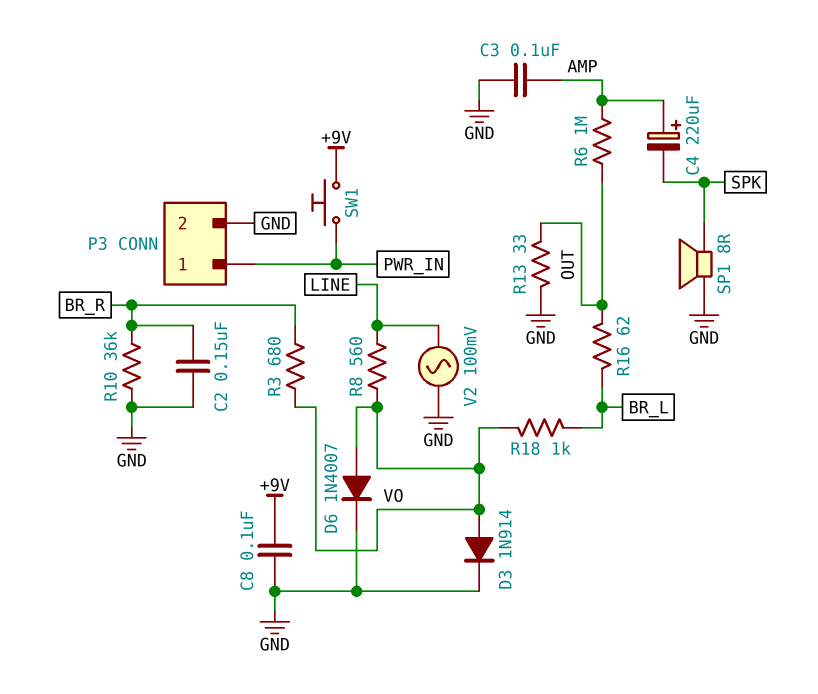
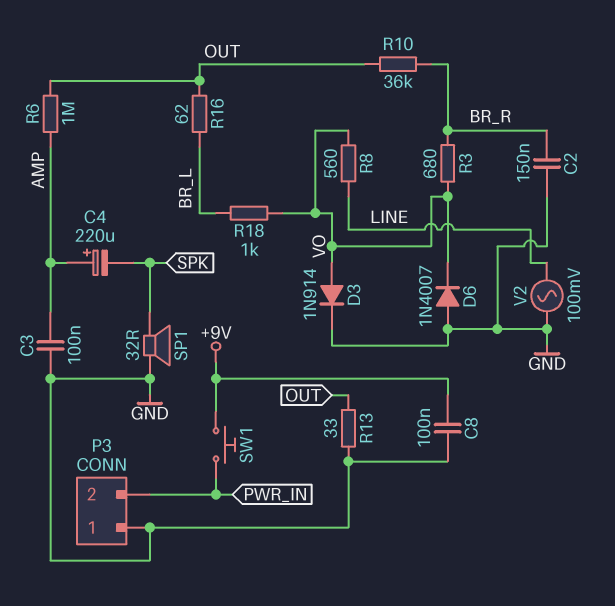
D6: diode 1N4007 (A VO, K GND) -> diode 1N4007 (A GND, K VO)
P3 pin 1: PWR_IN -> GND
P3 pin 2: GND -> PWR_IN
R10: 36k (BR_R, GND) -> 36k (BR_R, OUT)
SP1: speaker 8R (GND, SPK) -> speaker 32R (GND, SPK)

